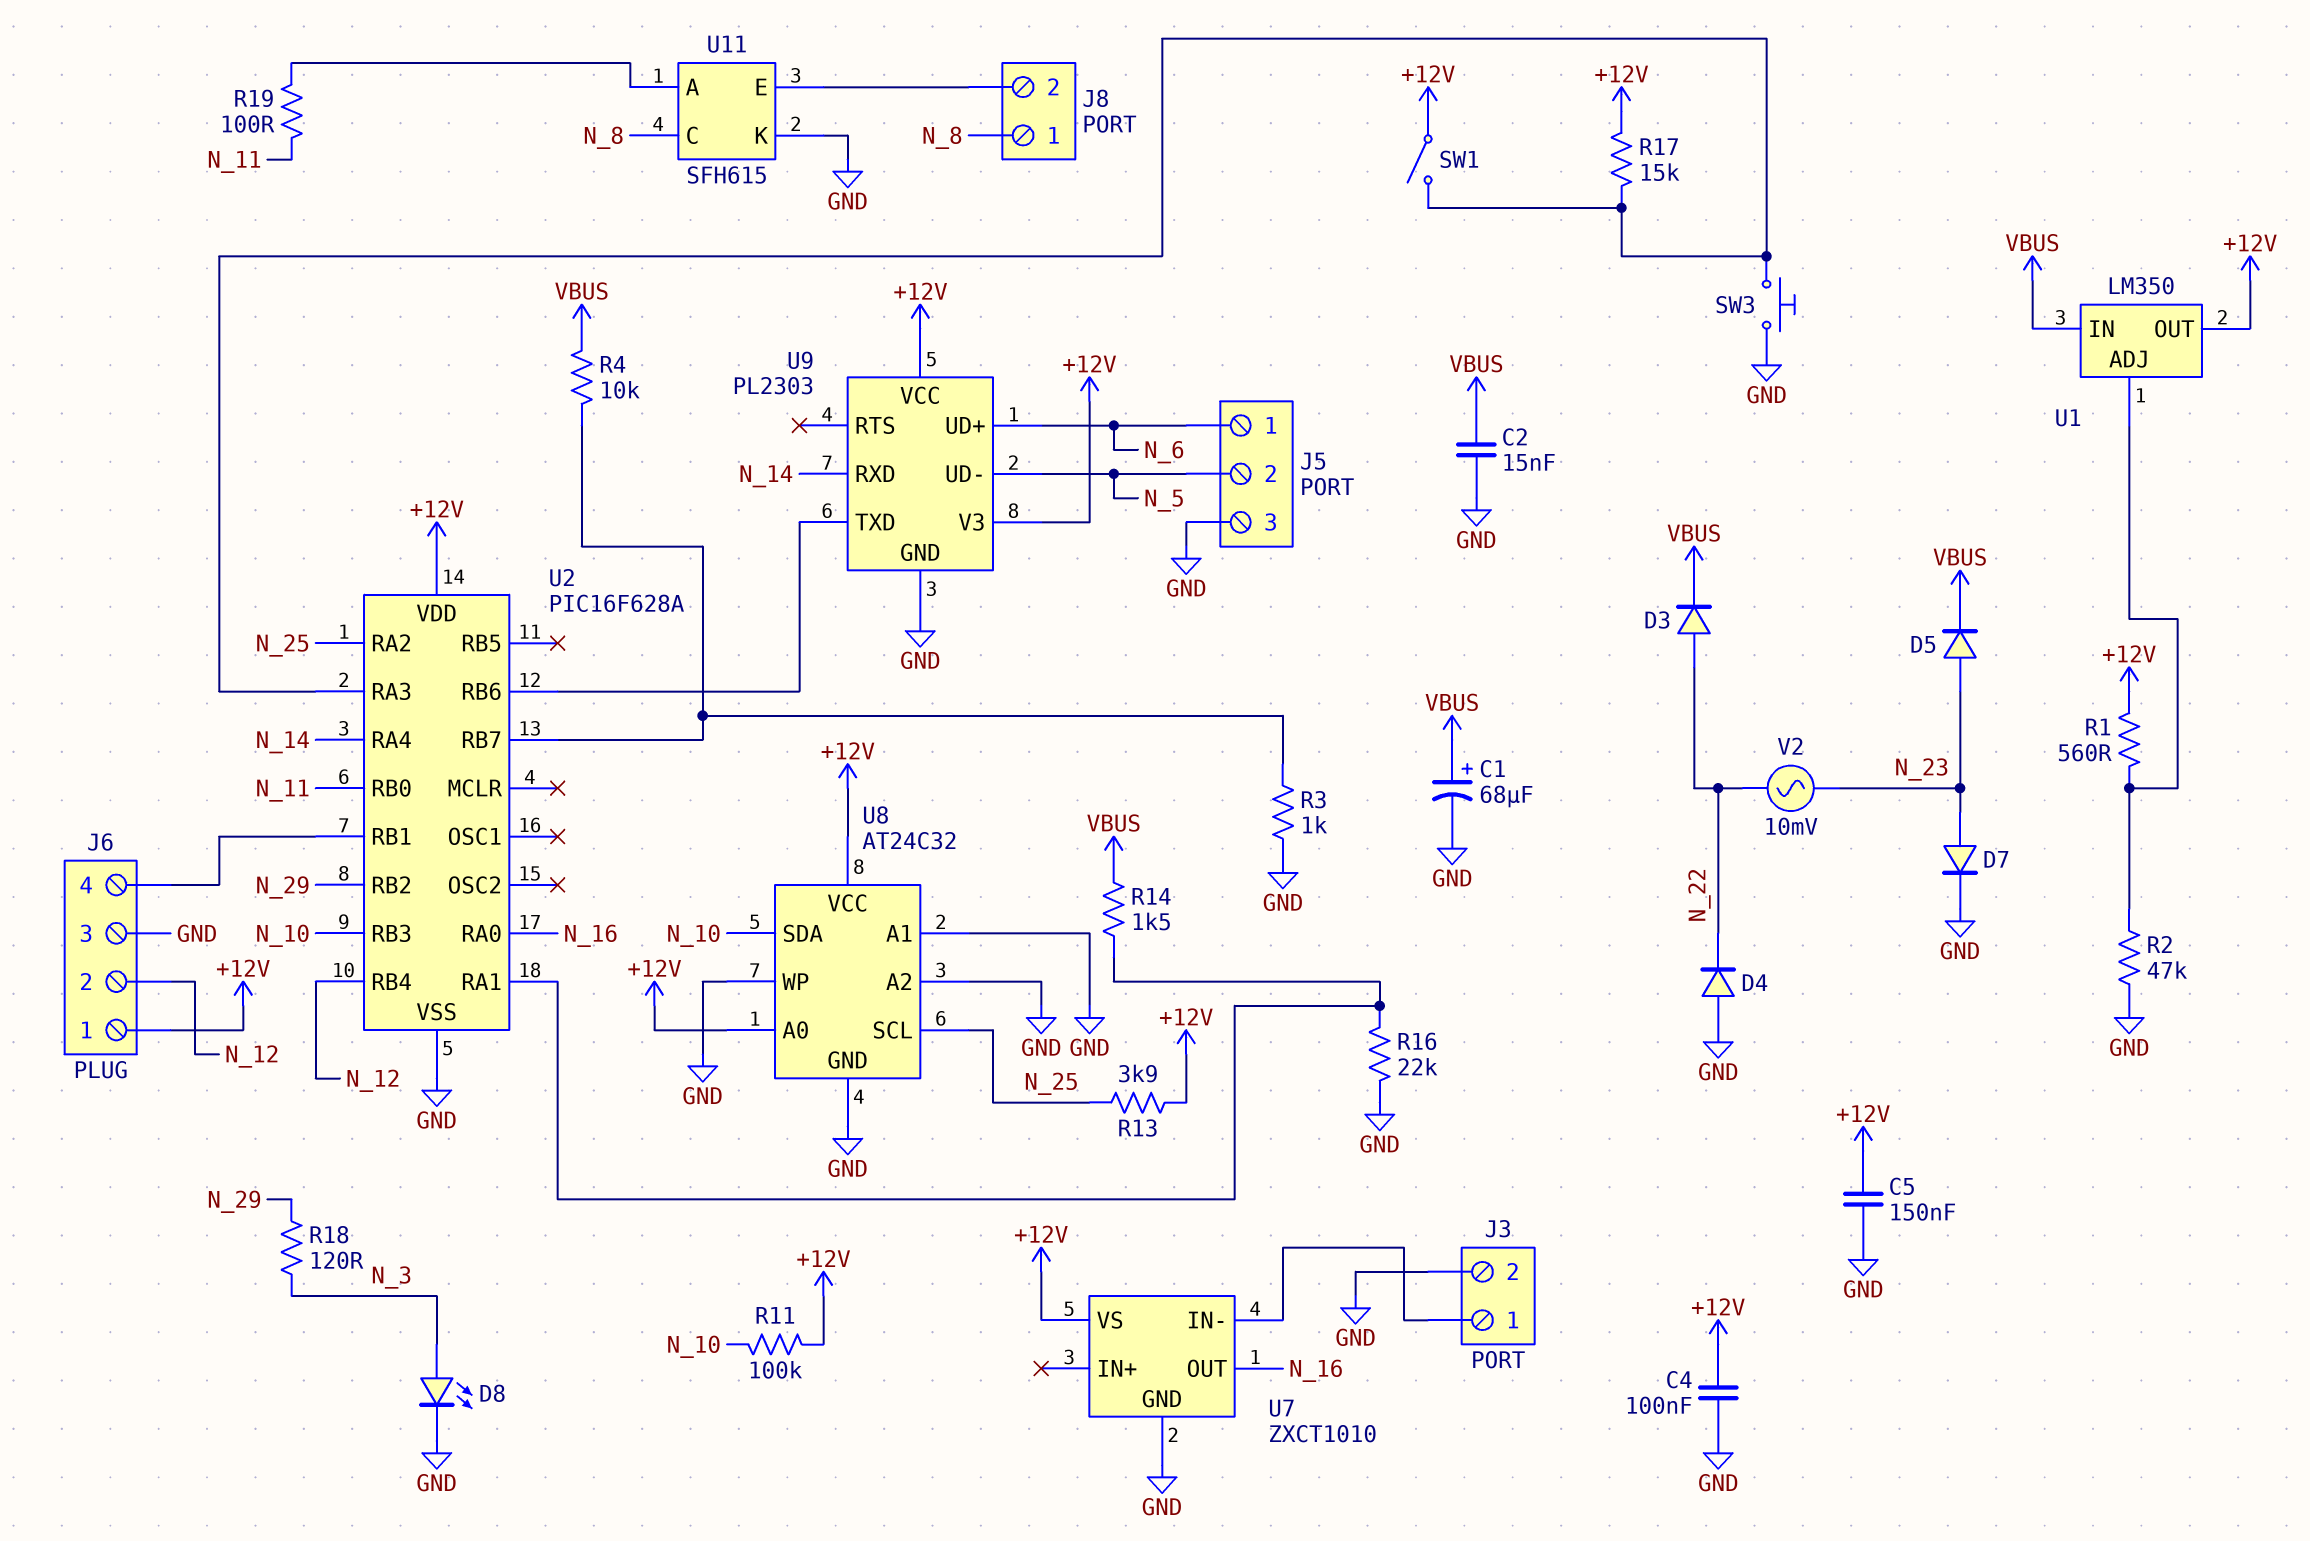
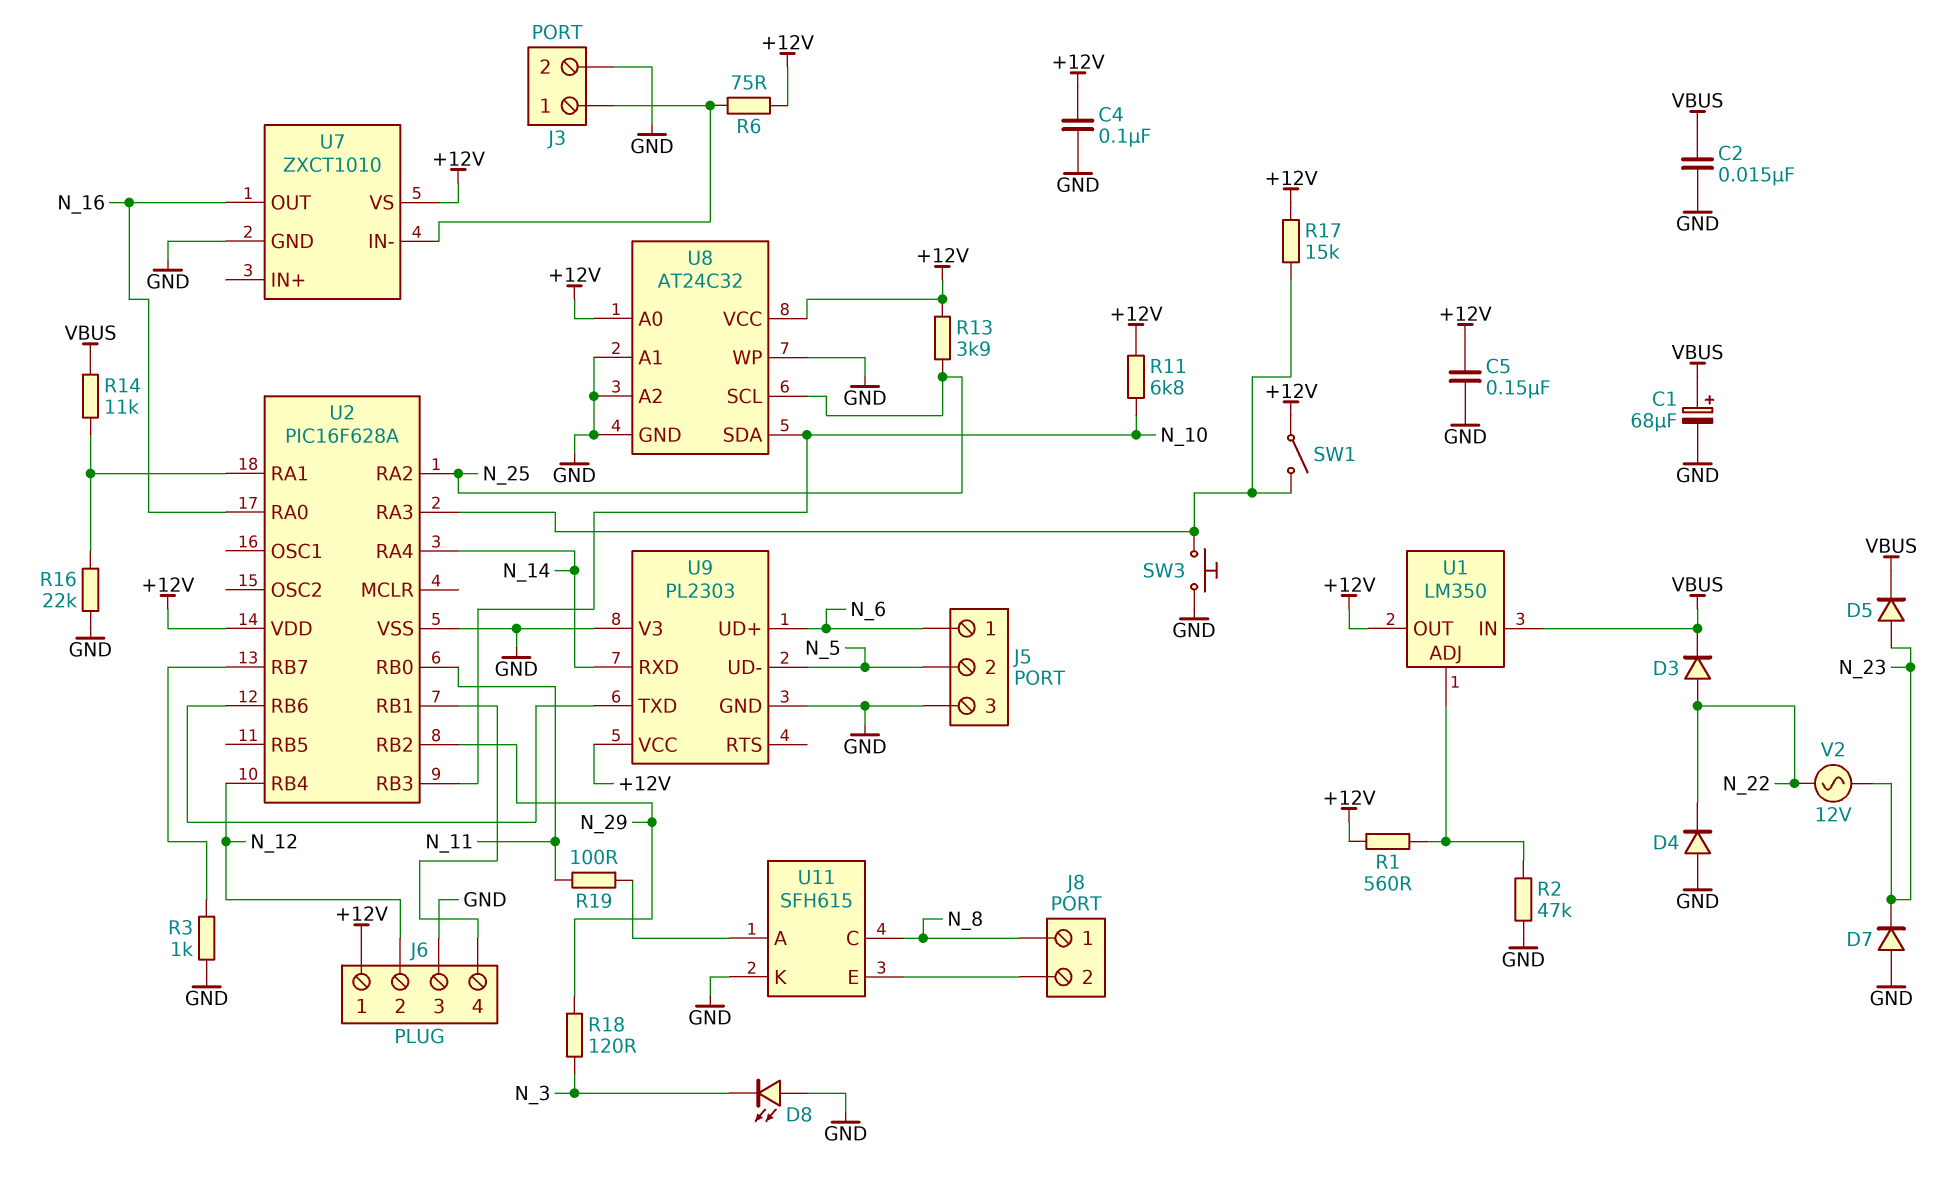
D7: diode (A N_23, K GND) -> diode (A GND, K N_23)
D8: LED (A N_3, K GND) -> LED (A GND, K N_3)
R4: 10k (U2/RB7, VBUS) -> none
R6: none -> 75 (+12V, J3/1)
R11: 100k (+12V, N_10) -> 6.8k (+12V, N_10)
R14: 1.5k (U2/RA1, VBUS) -> 11k (U2/RA1, VBUS)
U9 pin V3: +12V -> GND
V2: AC 10mV (N_22, N_23) -> AC 12V (N_22, N_23)

